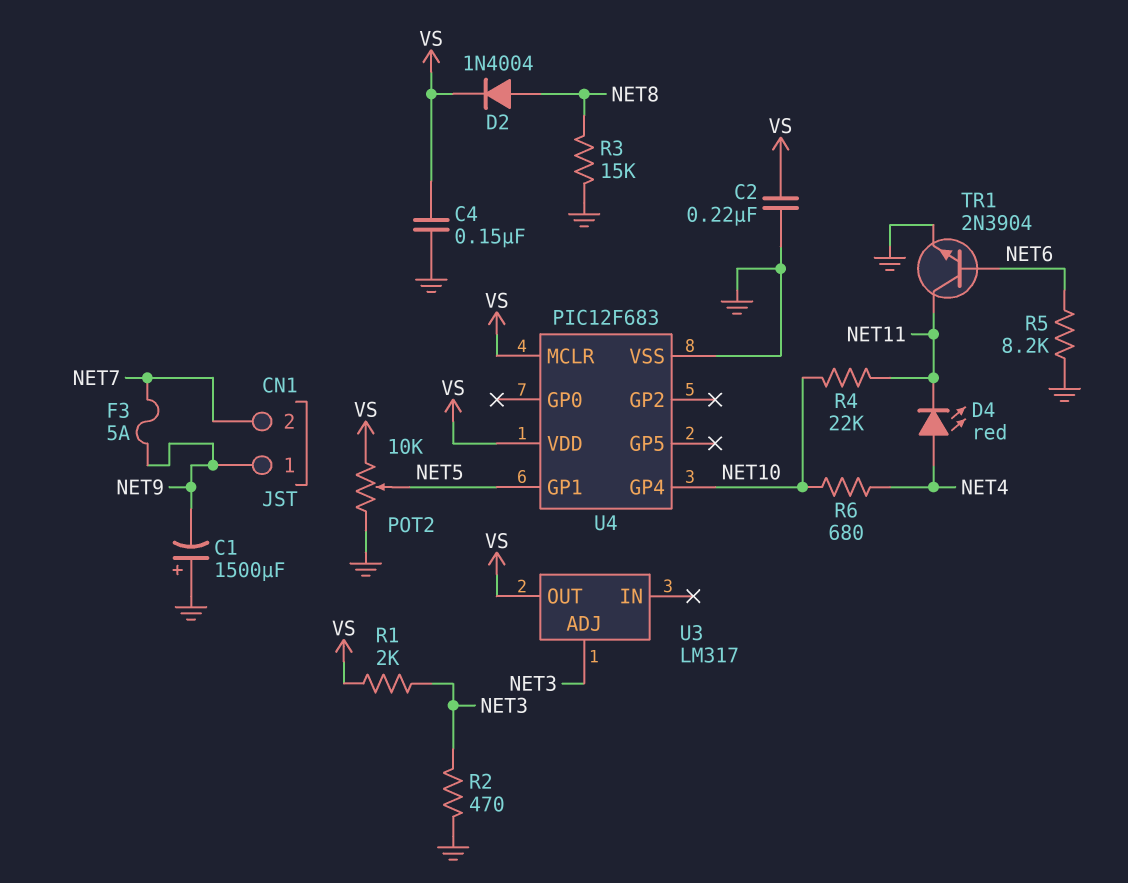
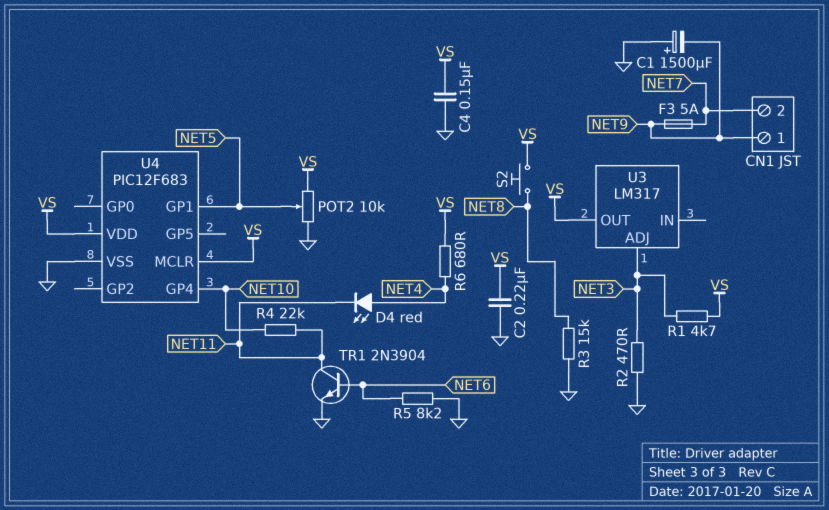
D2: diode 1N4004 (A NET8, K VS) -> none
R1: 2k (NET3, VS) -> 4.7k (NET3, VS)
R6: 680 (NET4, NET10) -> 680 (NET4, VS)
S2: none -> button (NET8, VS)

